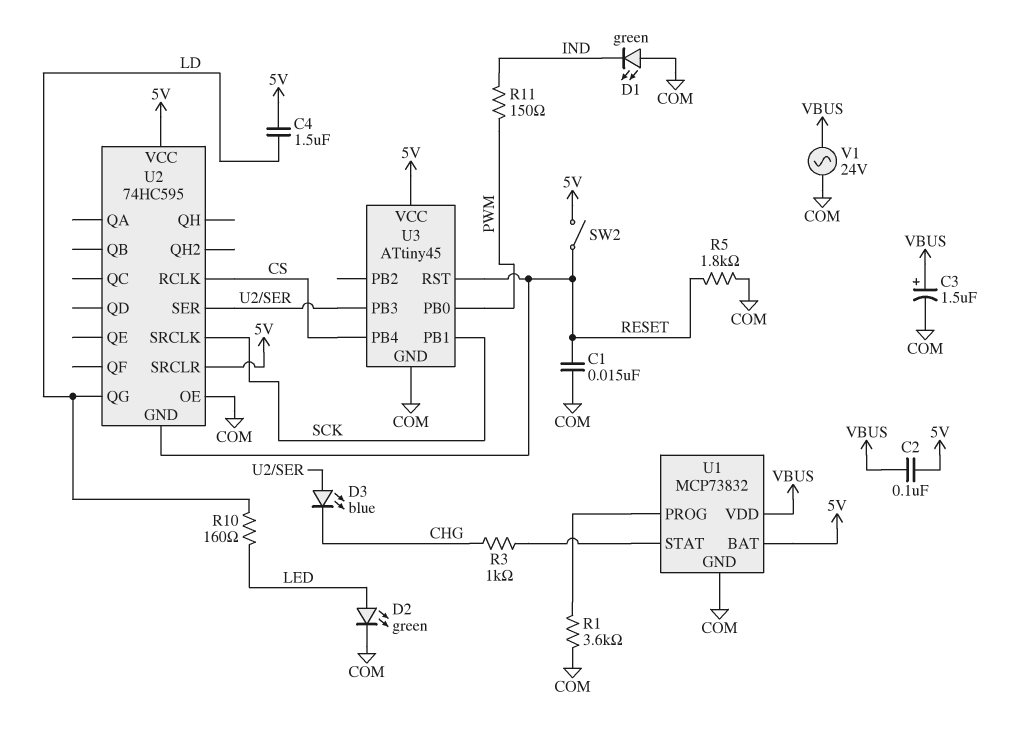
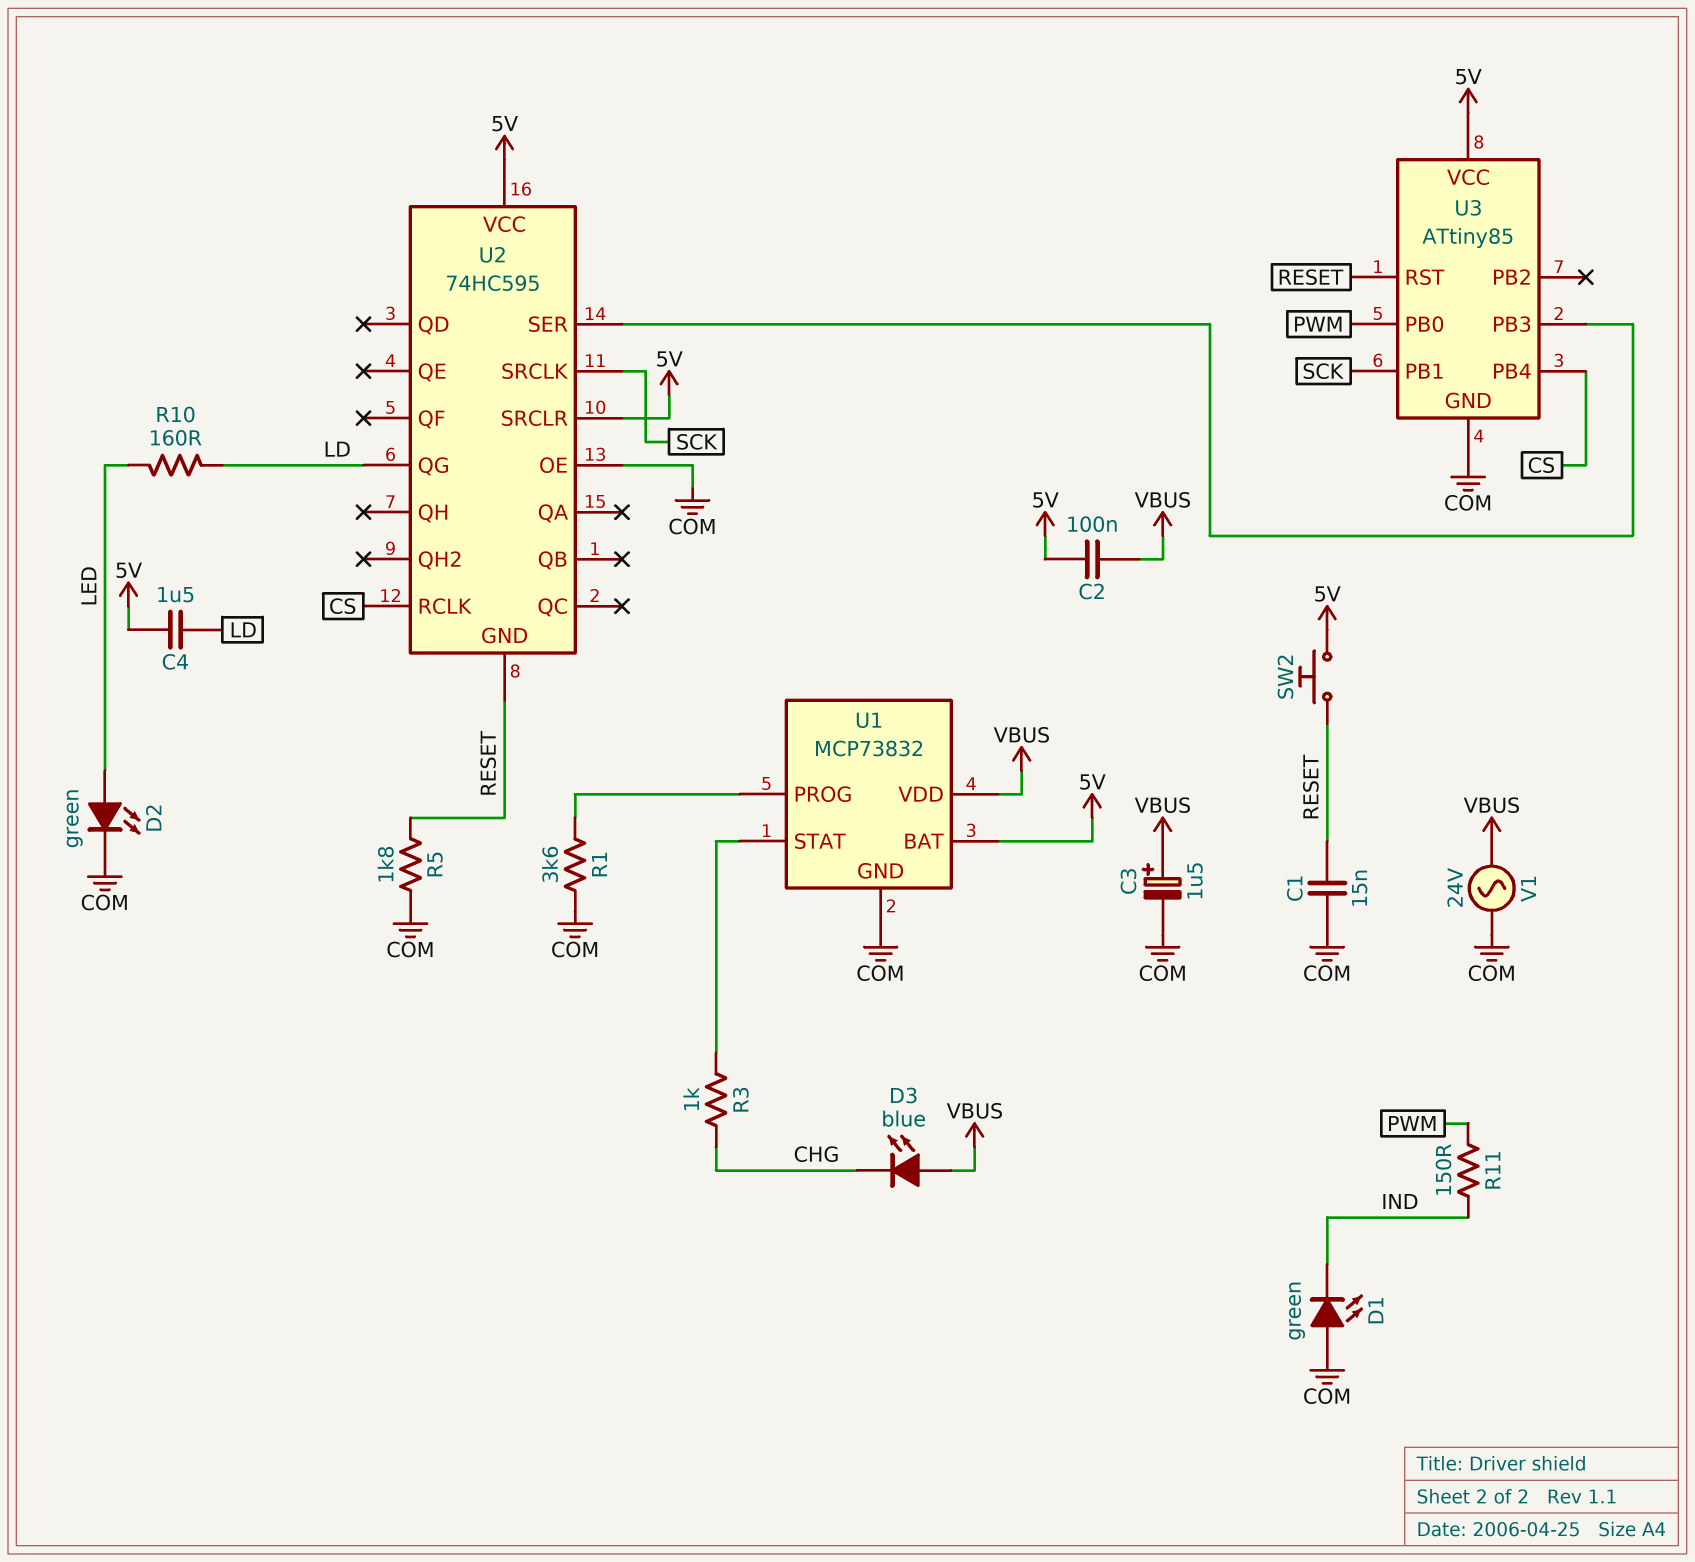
D3: LED blue (A U2/SER, K CHG) -> LED blue (A VBUS, K CHG)
SW2: switch (5V, RESET) -> button (5V, RESET)
U3: ATtiny45 -> ATtiny85

